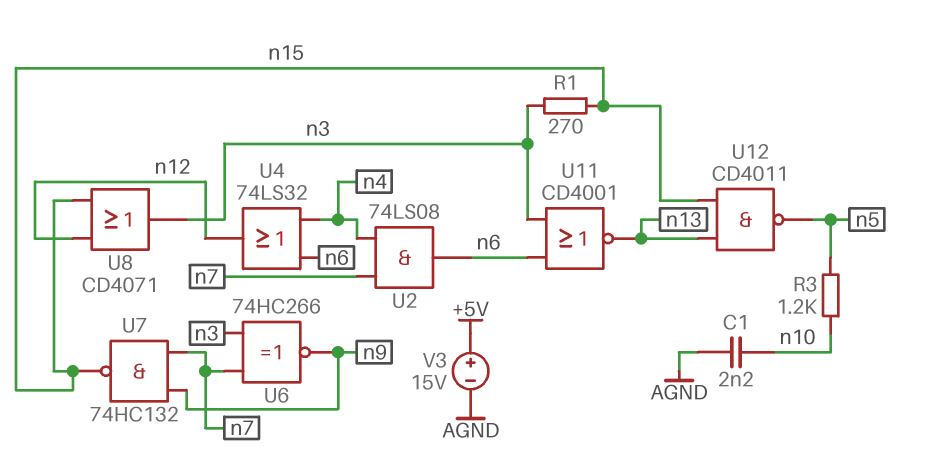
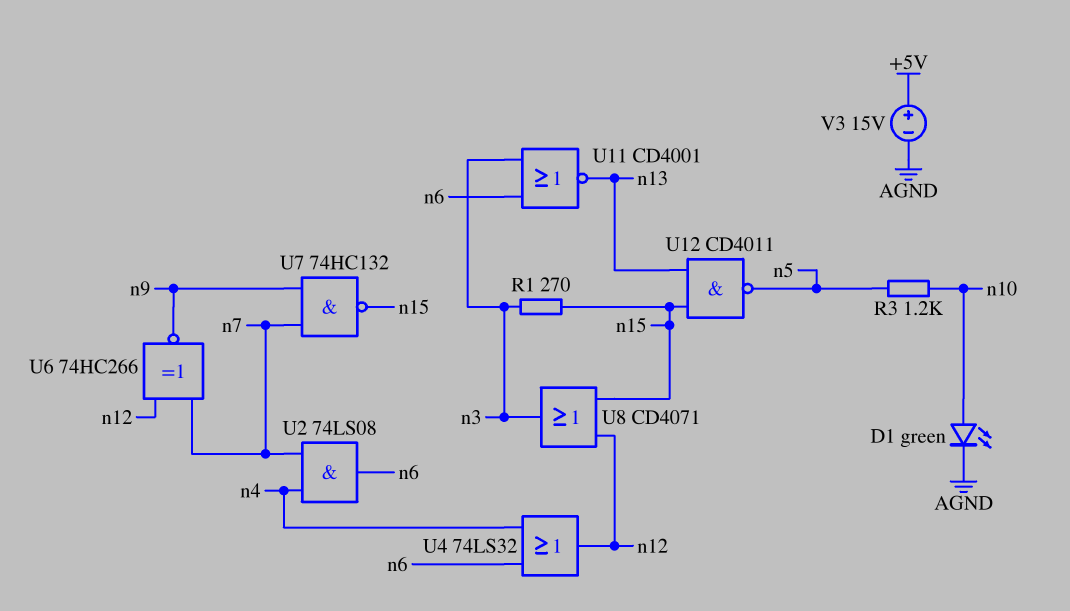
C1: 2.2nF (AGND, n10) -> none
D1: none -> LED green (A n10, K AGND)
U6: XNOR 74HC266 (in n3, in n7, out n9) -> XNOR 74HC266 (in n7, in n12, out n9)

